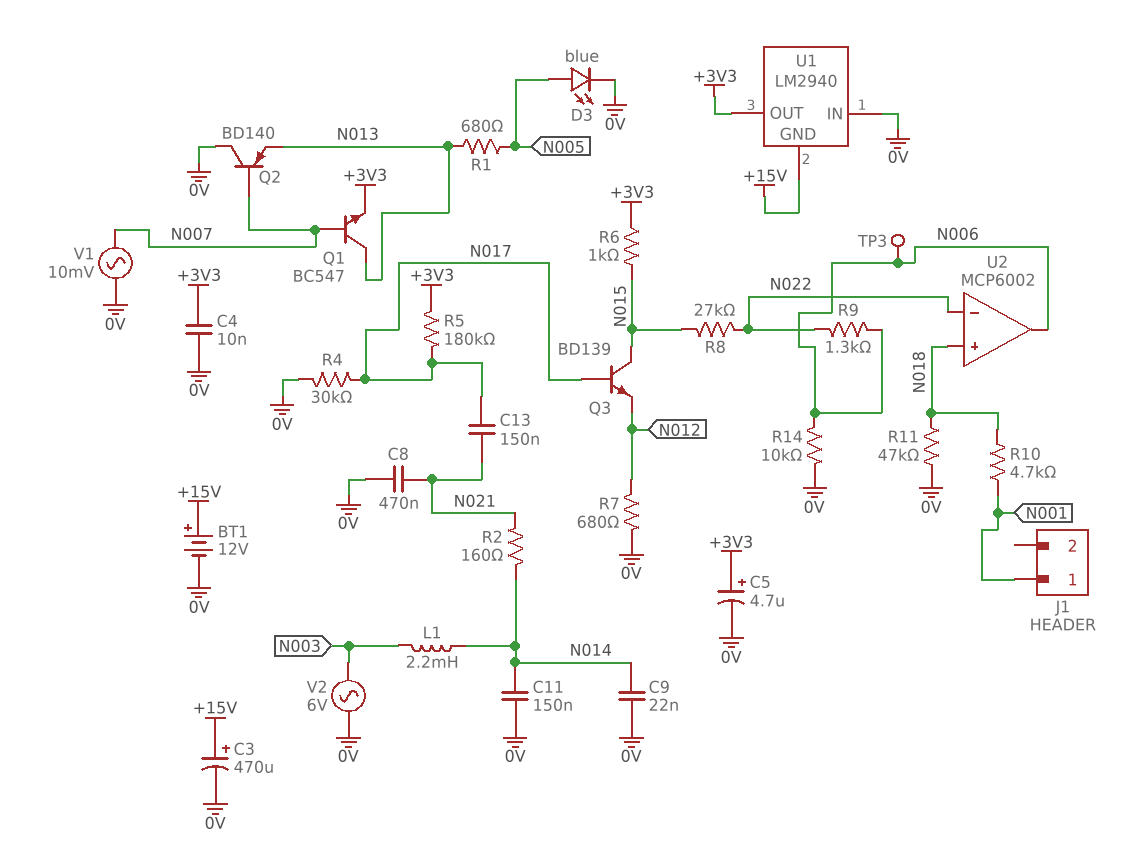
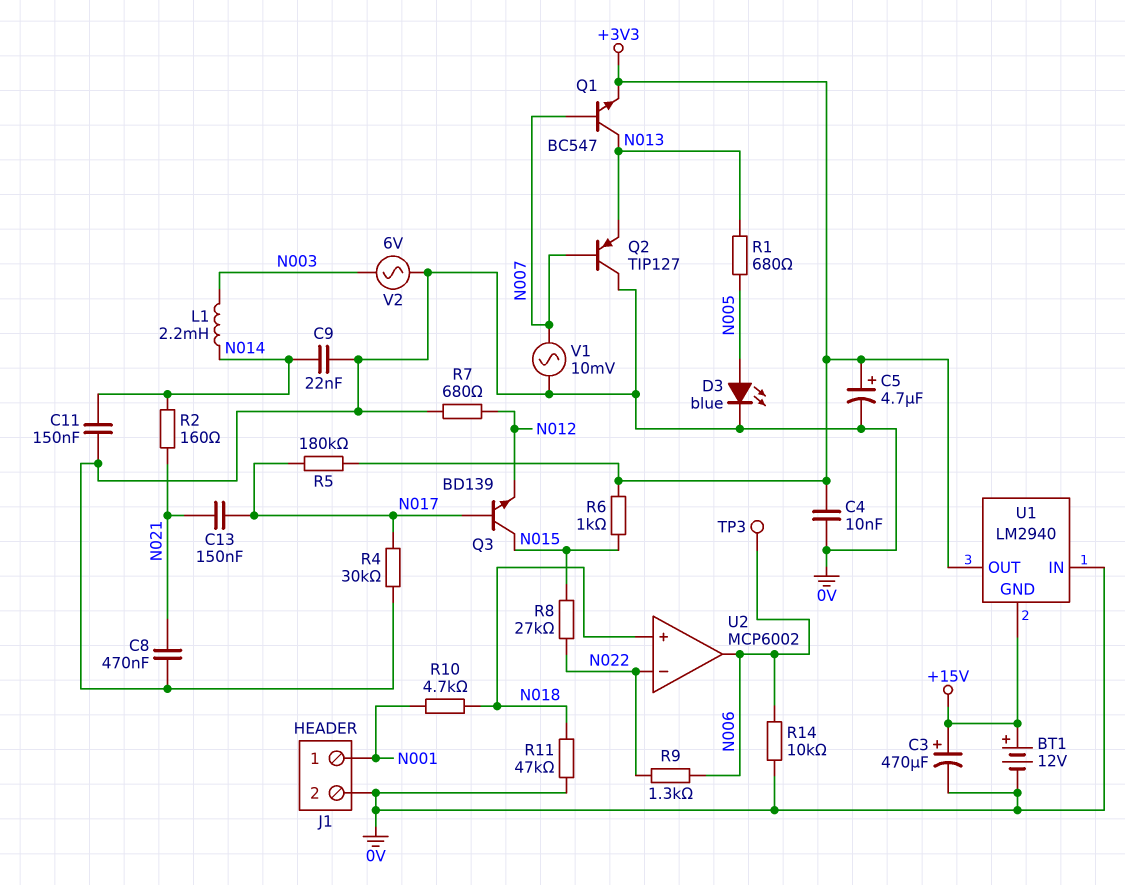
J1 pin 2: none -> 0V
Q2: PNP BD140 (B N007, C 0V, E N013) -> PNP TIP127 (B N007, C 0V, E N013)

